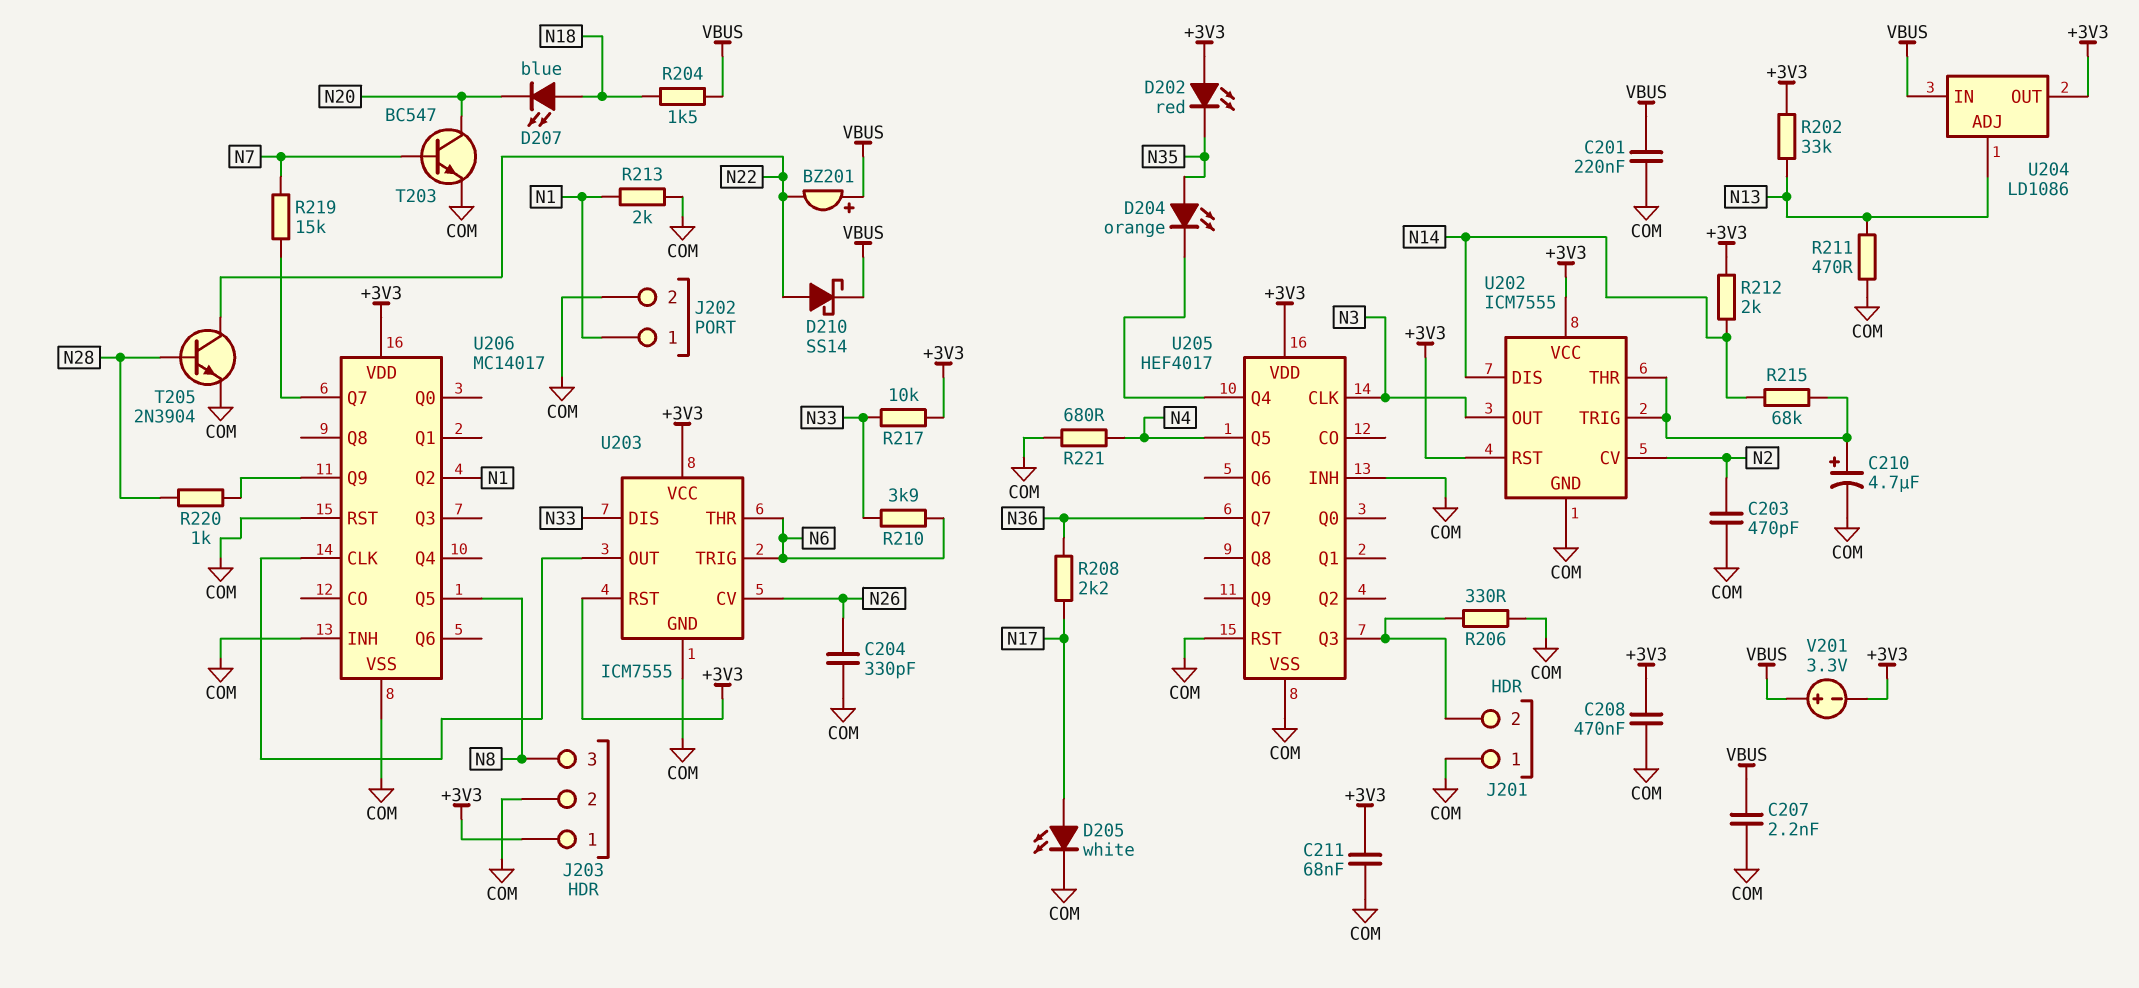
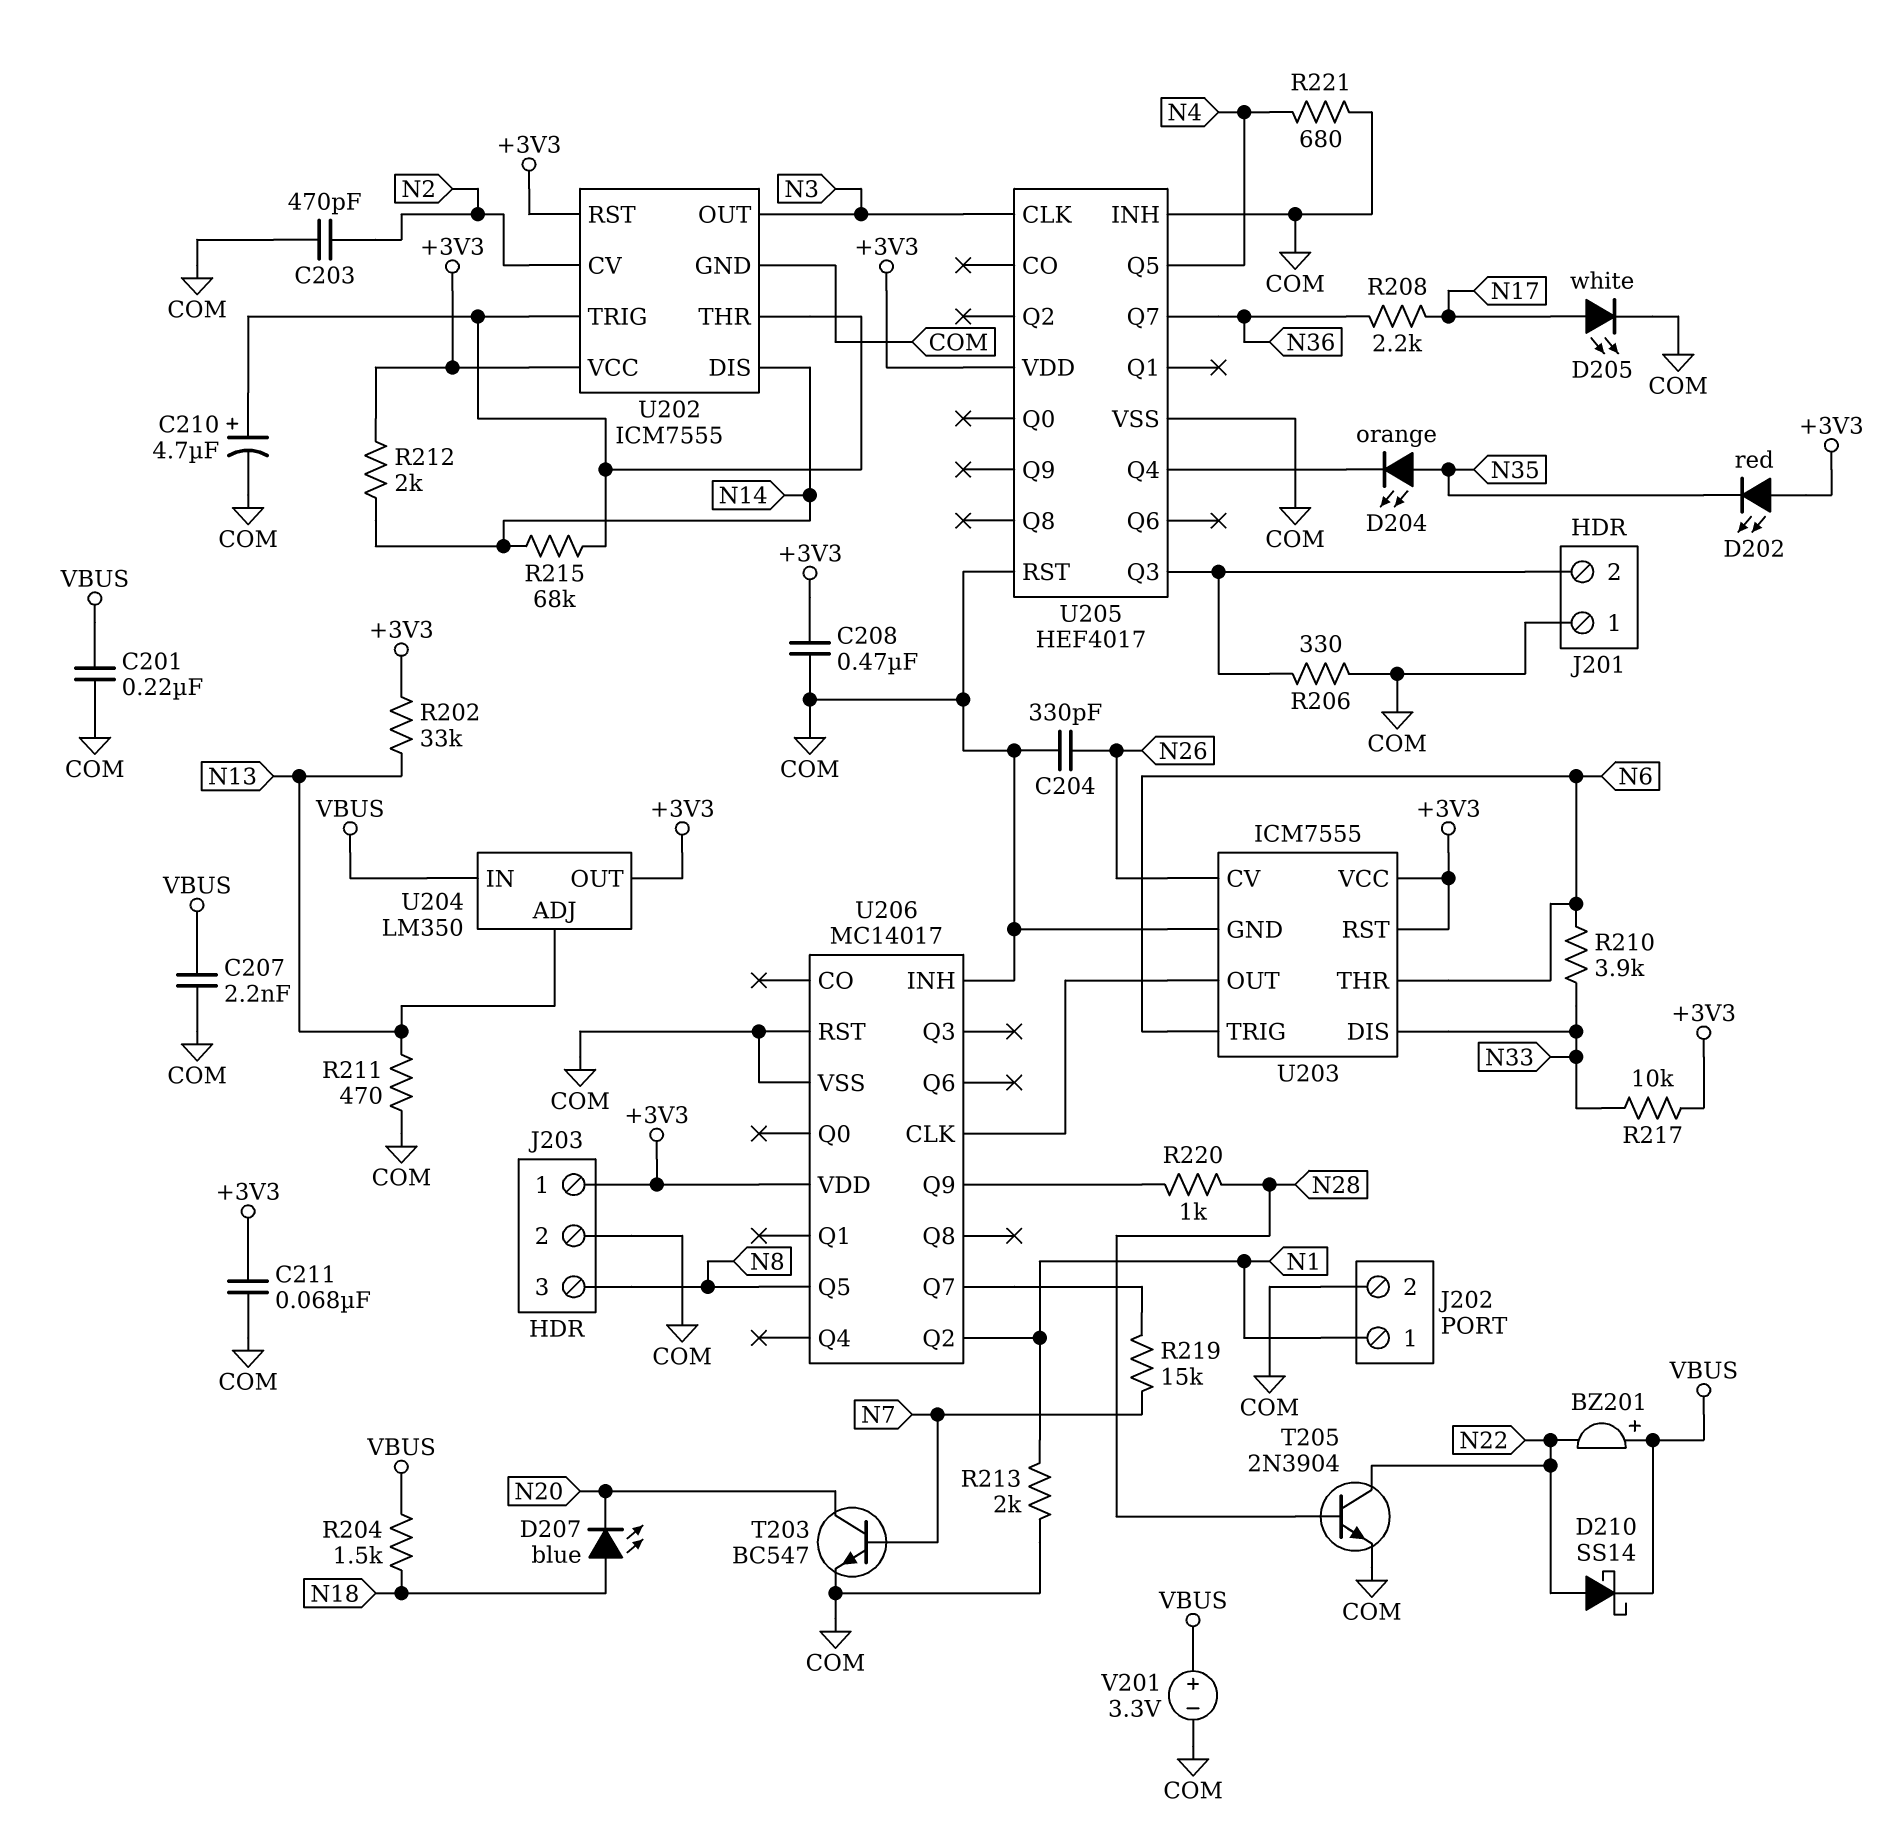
U204: LD1086 -> LM350
V201: 3.3V (plus VBUS, minus +3V3) -> 3.3V (plus VBUS, minus COM)

